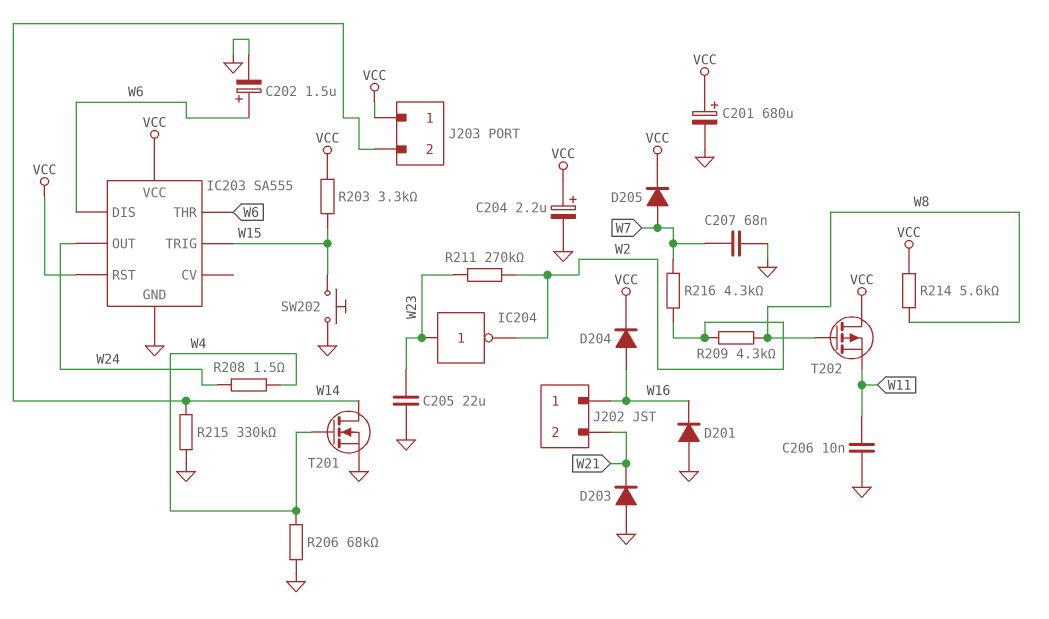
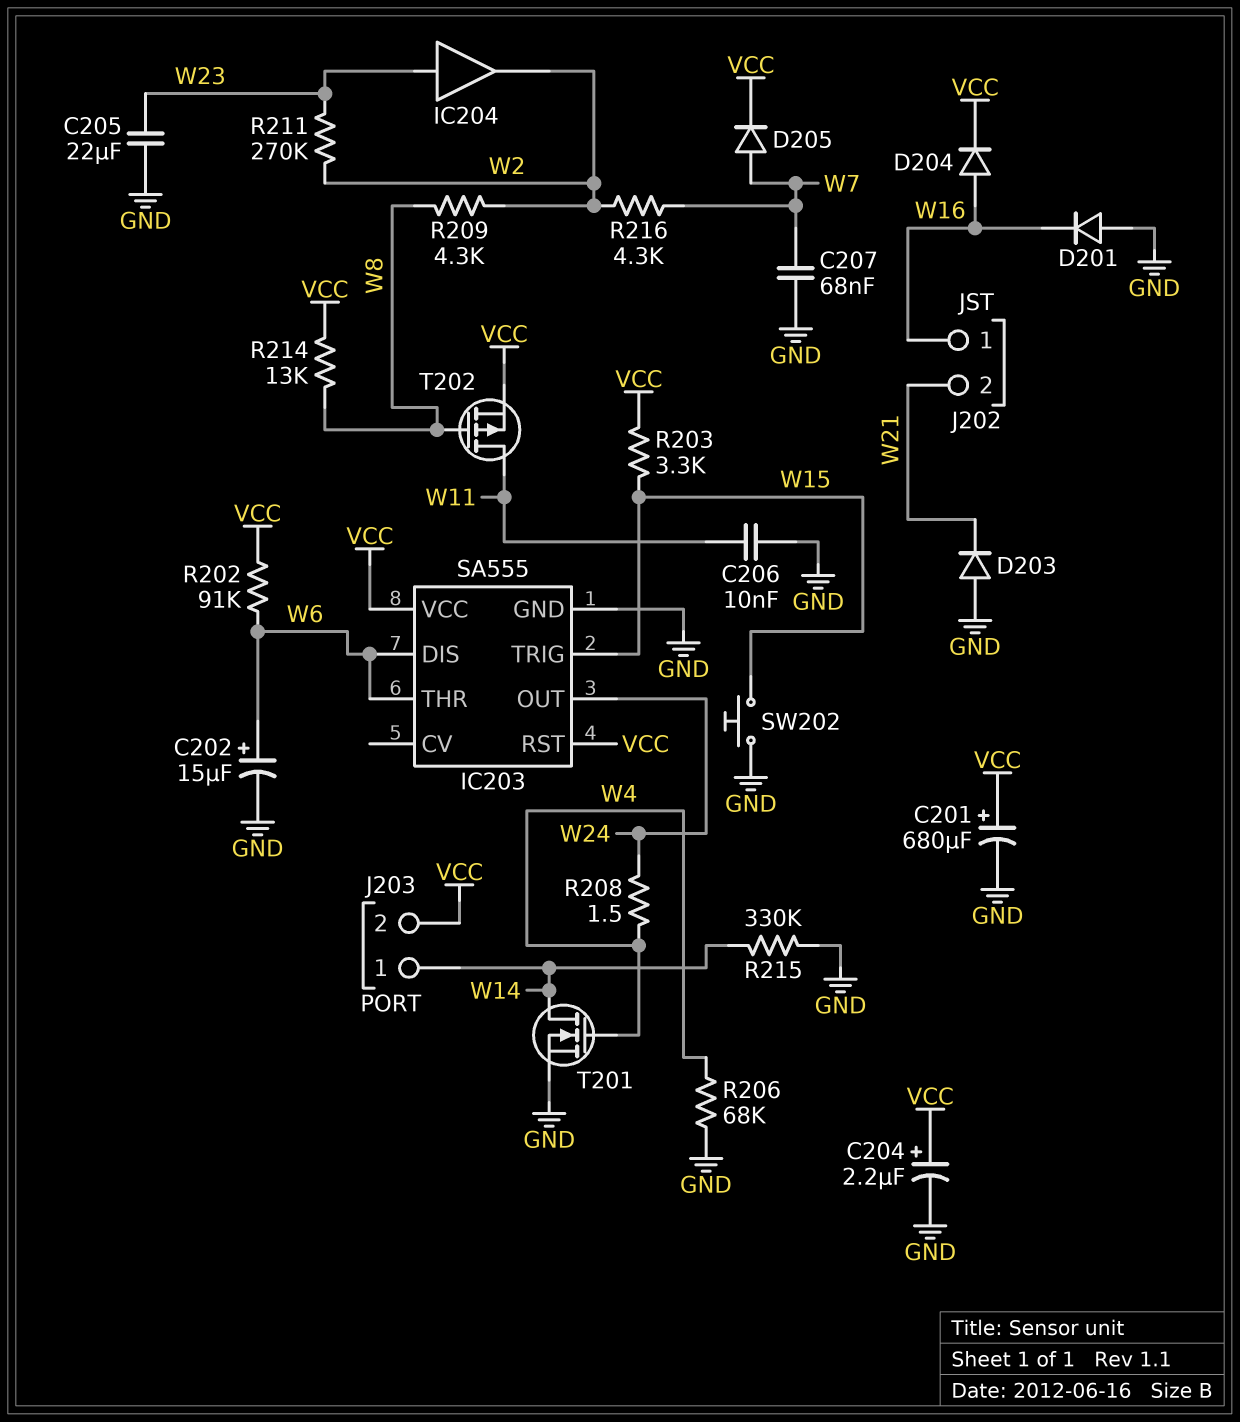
C202: 1.5uF (plus W6, minus GND) -> 15uF (plus W6, minus GND)
IC204: NOT (in W23, out W2) -> buffer (in W23, out W2)
J203 pin 1: VCC -> W14
J203 pin 2: W14 -> VCC
R202: none -> 91k (VCC, W6)
R214: 5.6k (VCC, W8) -> 13k (VCC, W8)
T202: PMOS (G W8, D VCC, S W11) -> PMOS (G W8, D W11, S VCC)

